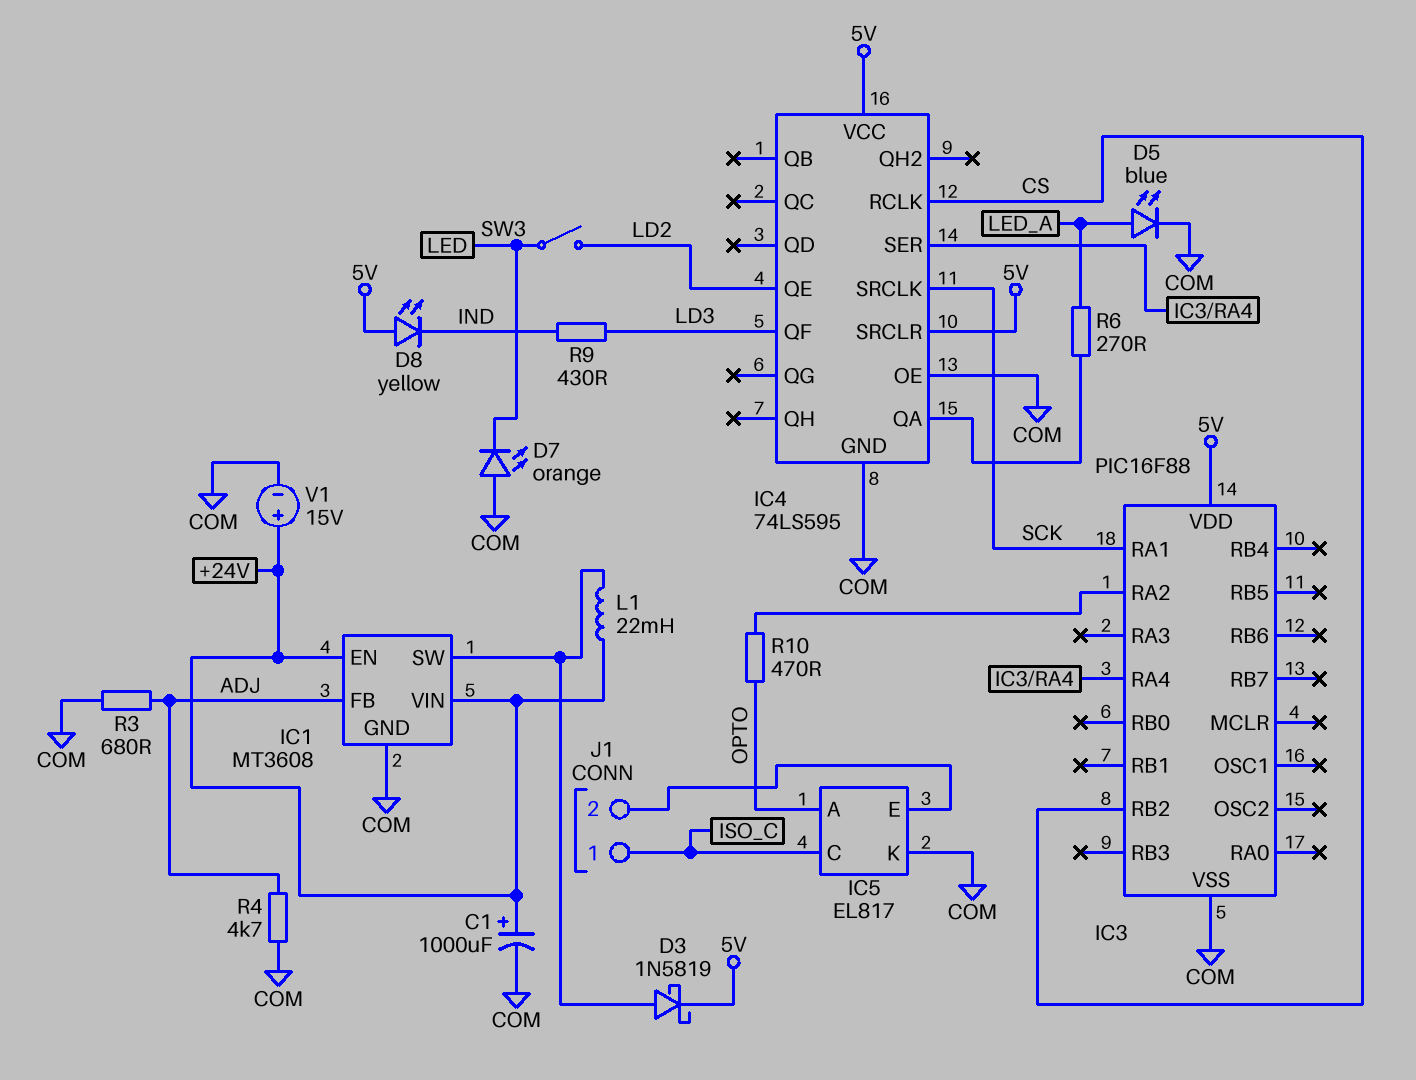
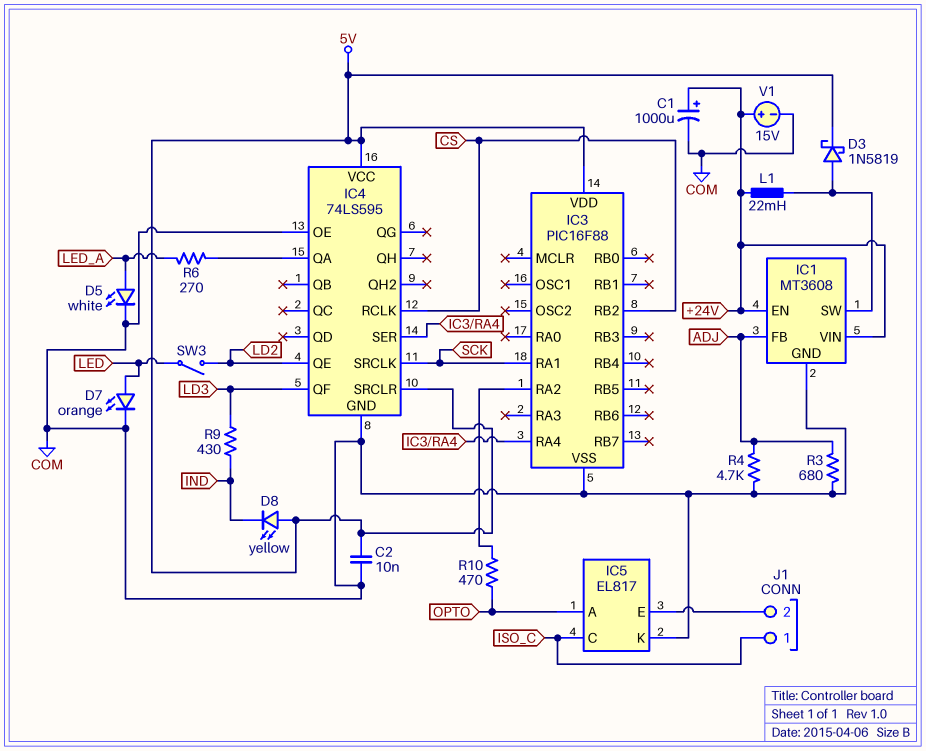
C2: none -> 10nF (5V, COM)
D5: LED blue (A LED_A, K COM) -> LED white (A LED_A, K COM)
D7: LED orange (A COM, K LED) -> LED orange (A LED, K COM)

